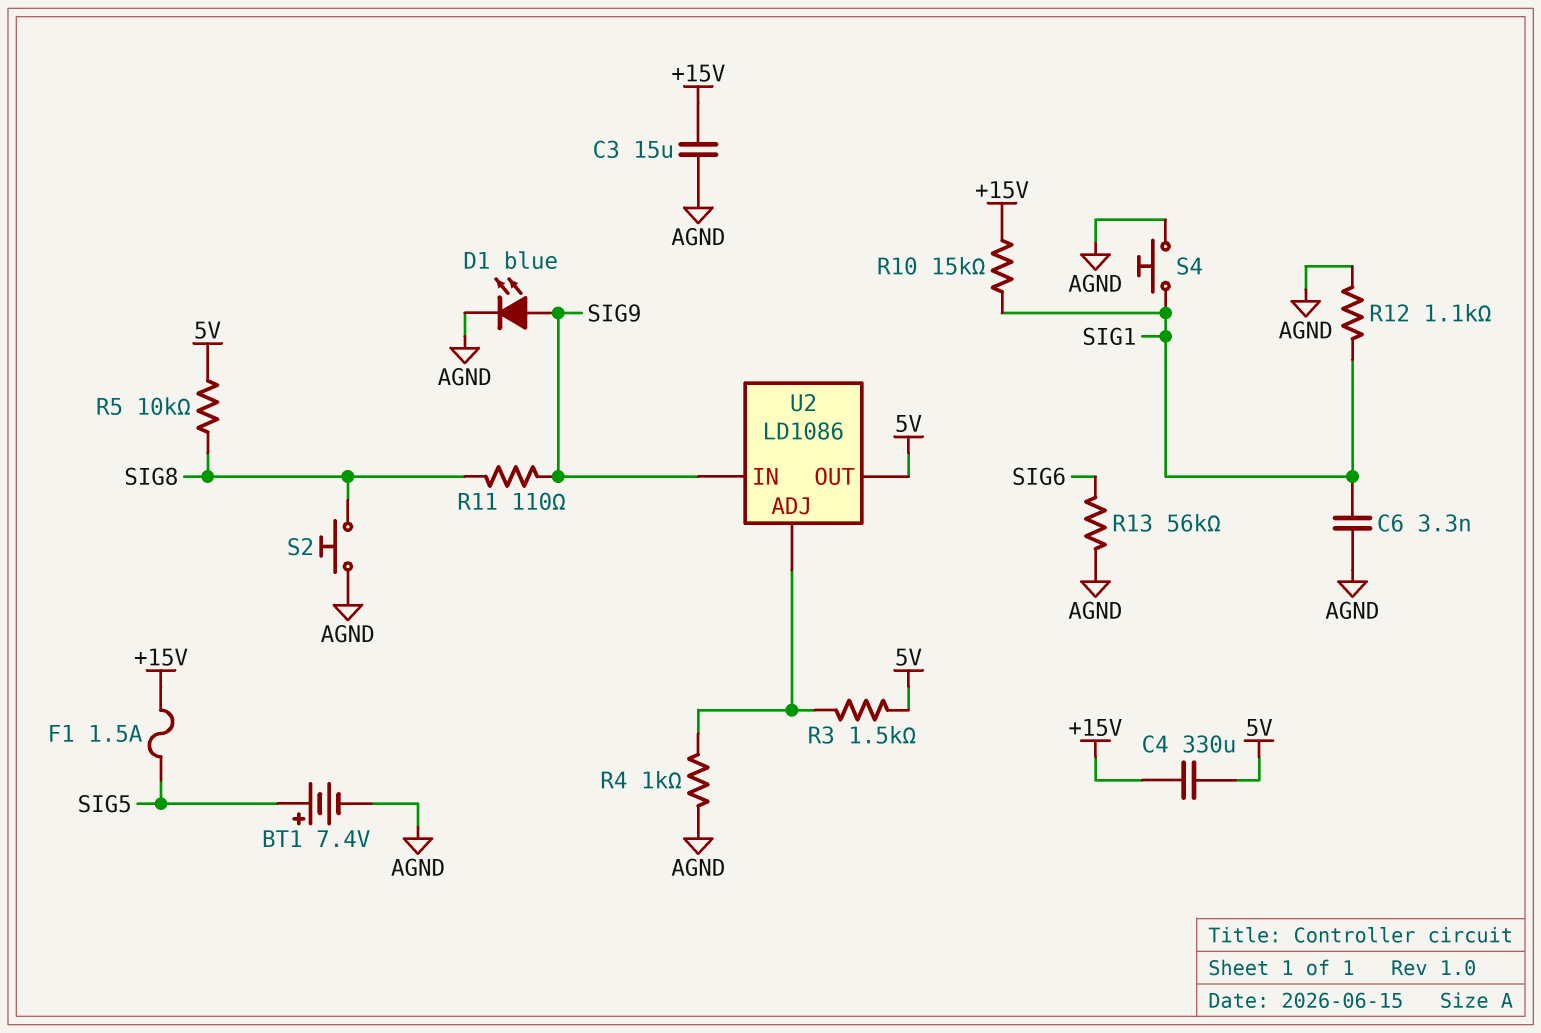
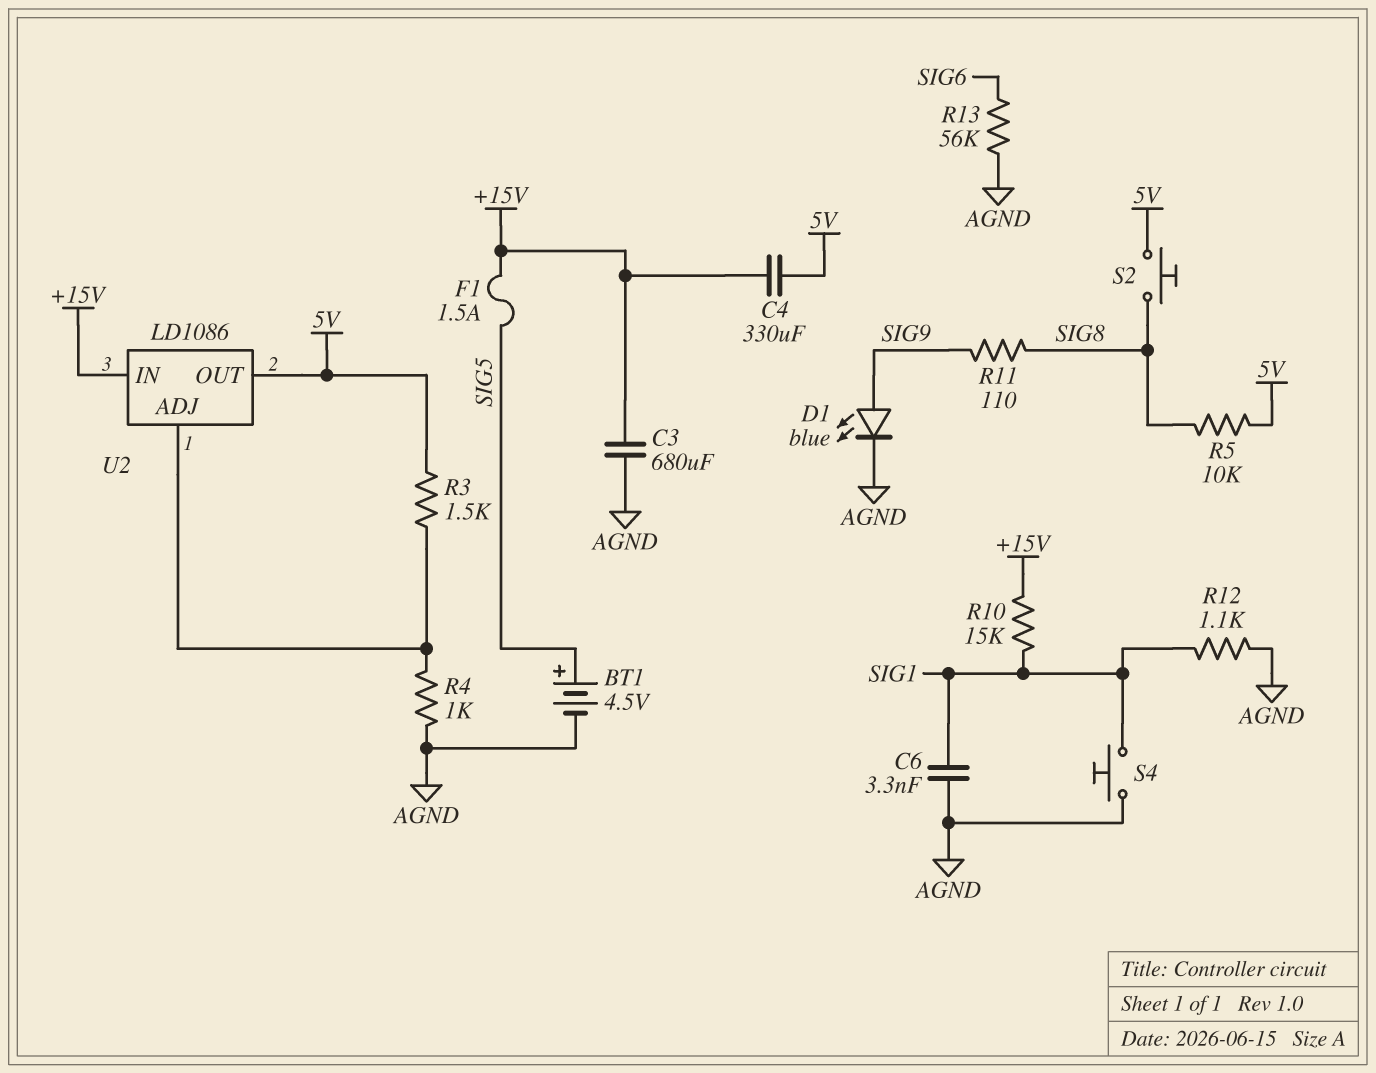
BT1: 7.4V (plus SIG5, minus AGND) -> 4.5V (plus SIG5, minus AGND)
C3: 15uF (+15V, AGND) -> 680uF (+15V, AGND)
S2: button (AGND, SIG8) -> button (5V, SIG8)
U2 pin IN: SIG9 -> +15V

